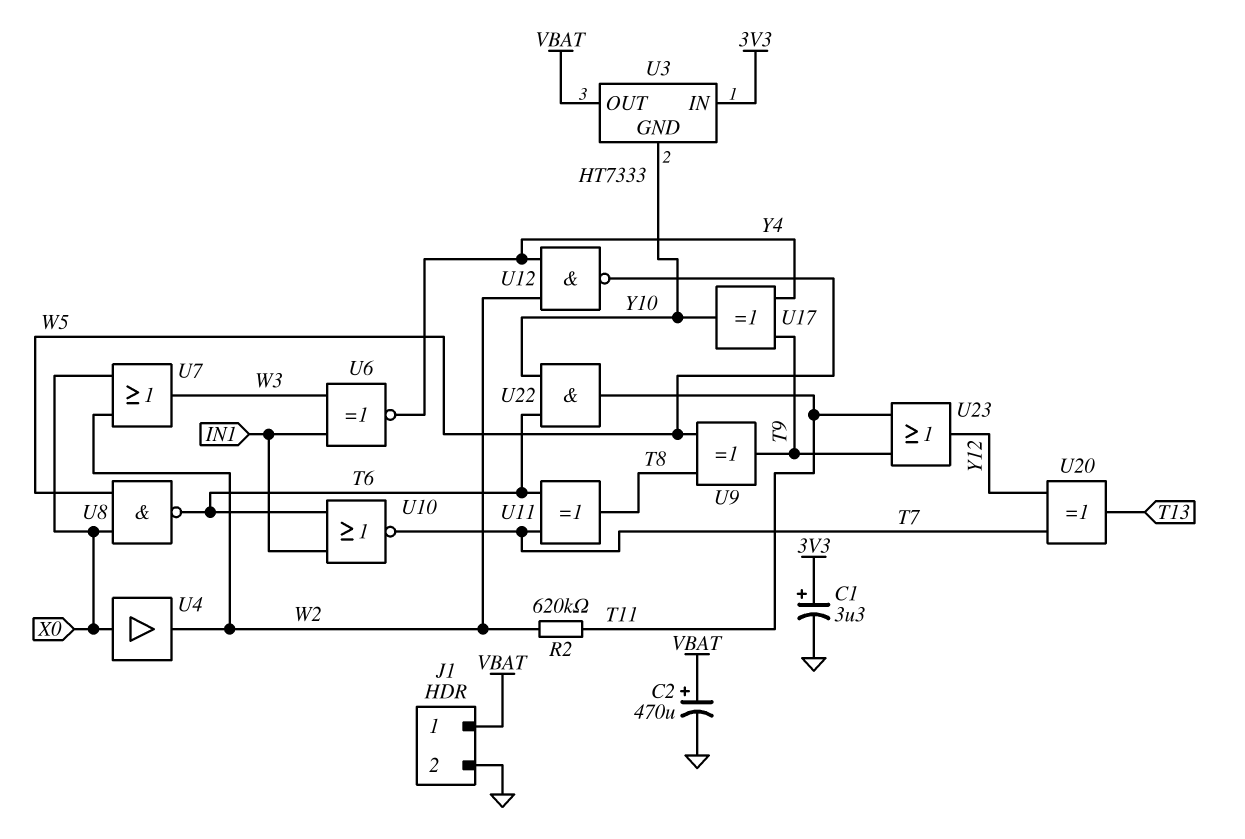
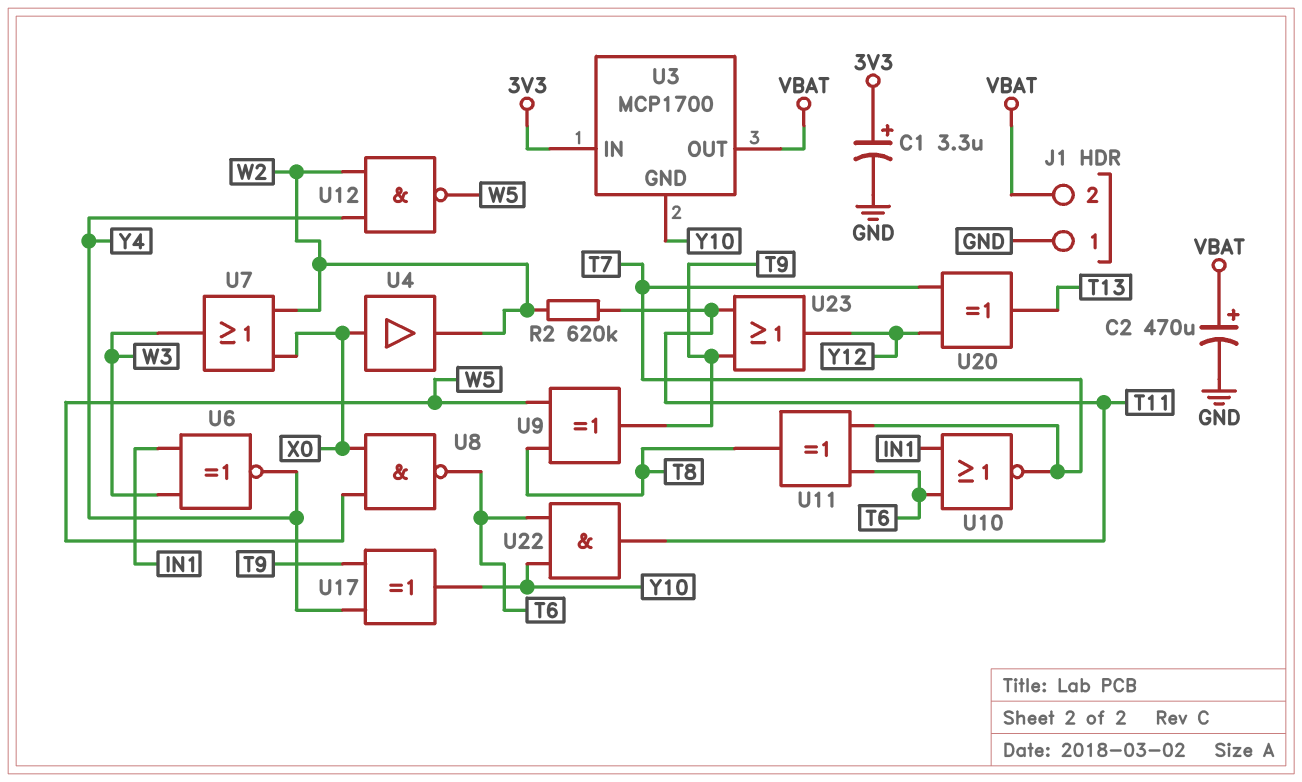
J1 pin 1: VBAT -> GND
J1 pin 2: GND -> VBAT
U3: HT7333 -> MCP1700

